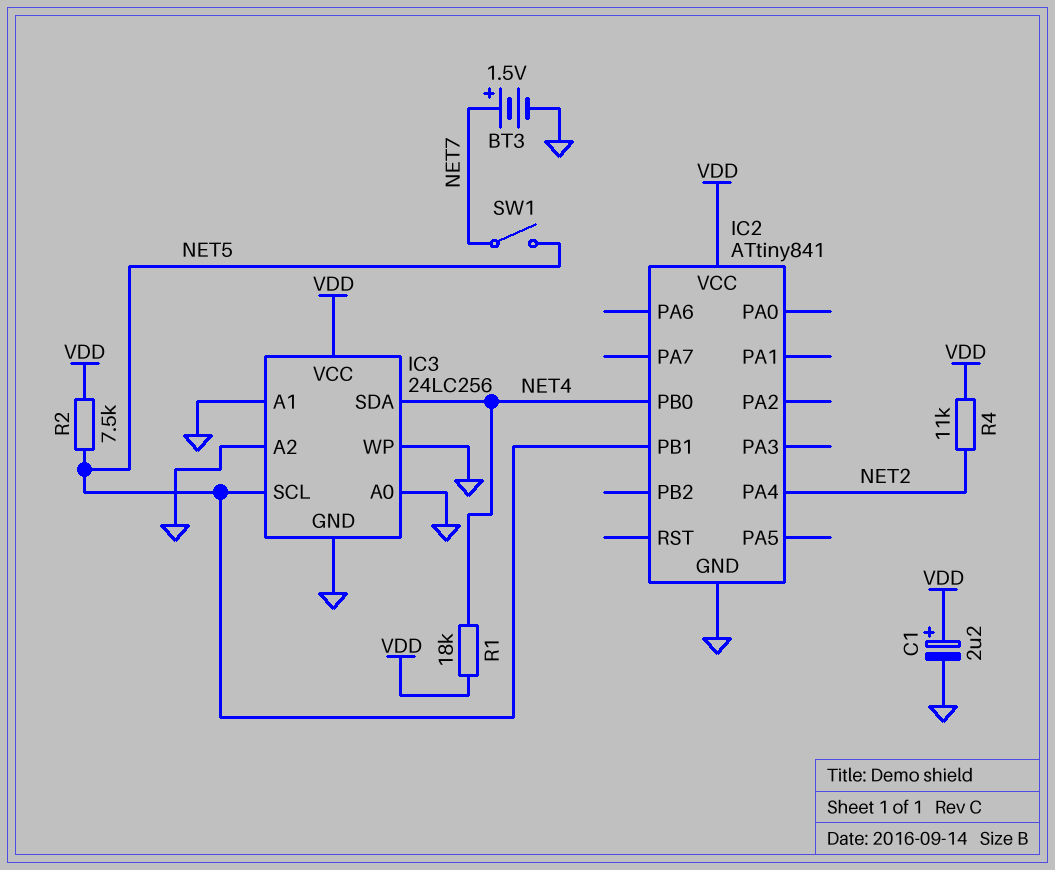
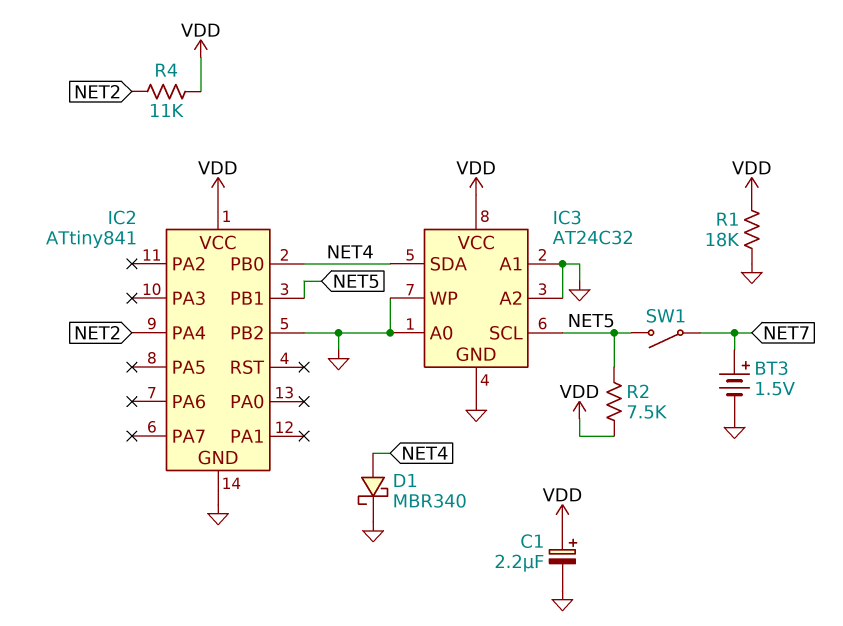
D1: none -> schottky MBR340 (A NET4, K GND)
IC2 pin PB2: none -> GND
IC3: 24LC256 -> AT24C32
R1: 18k (NET4, VDD) -> 18k (GND, VDD)

